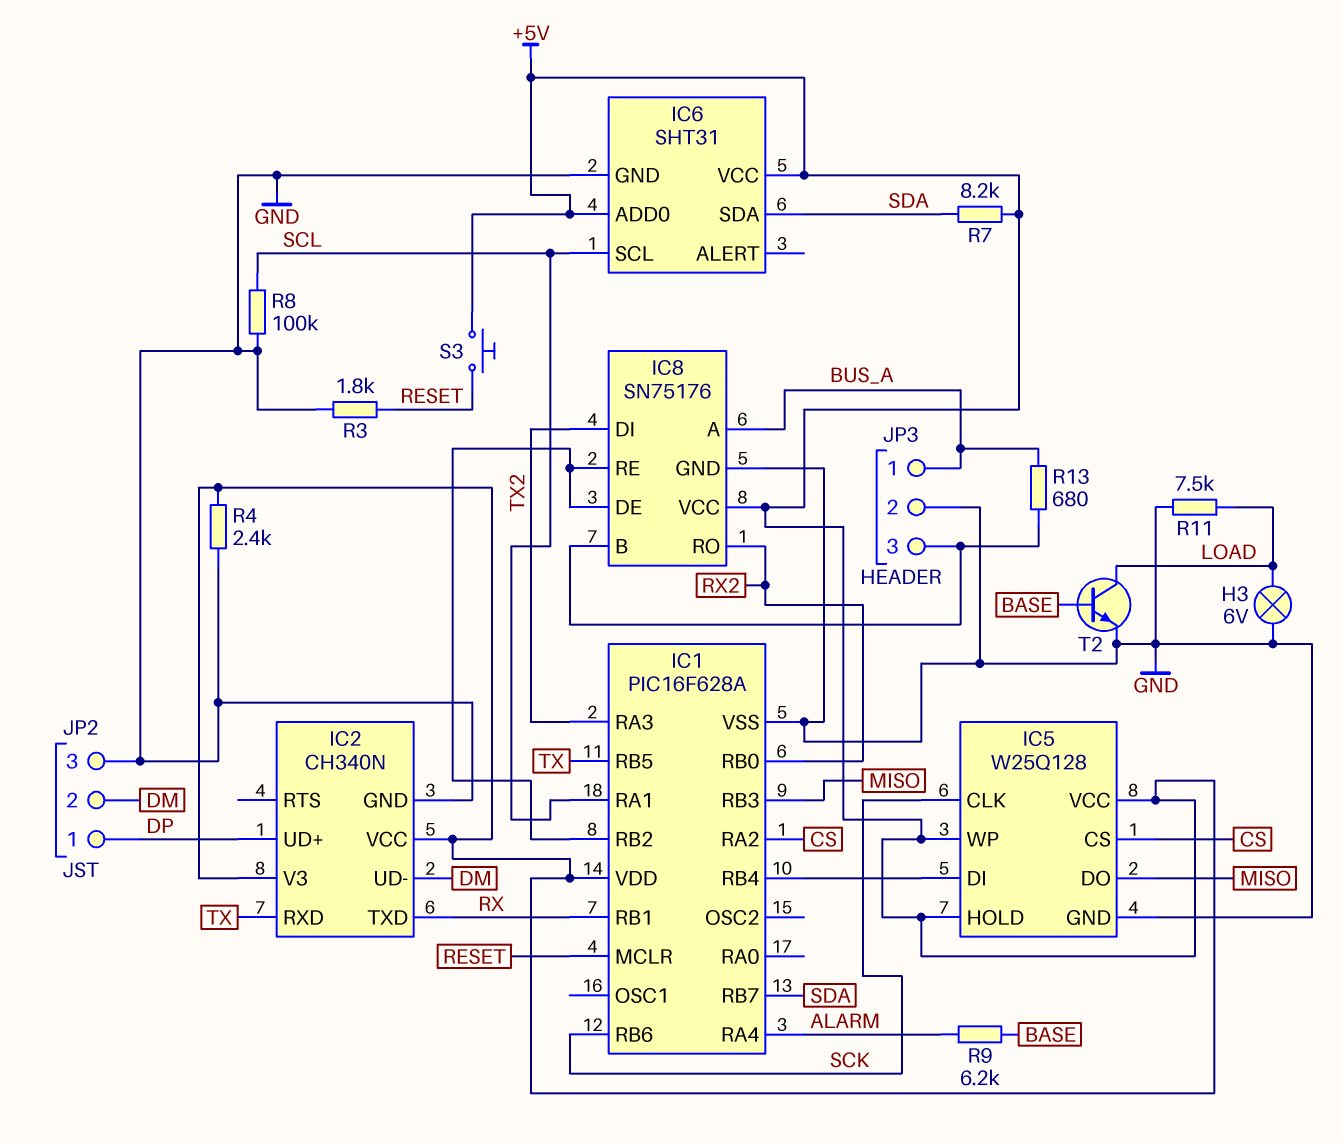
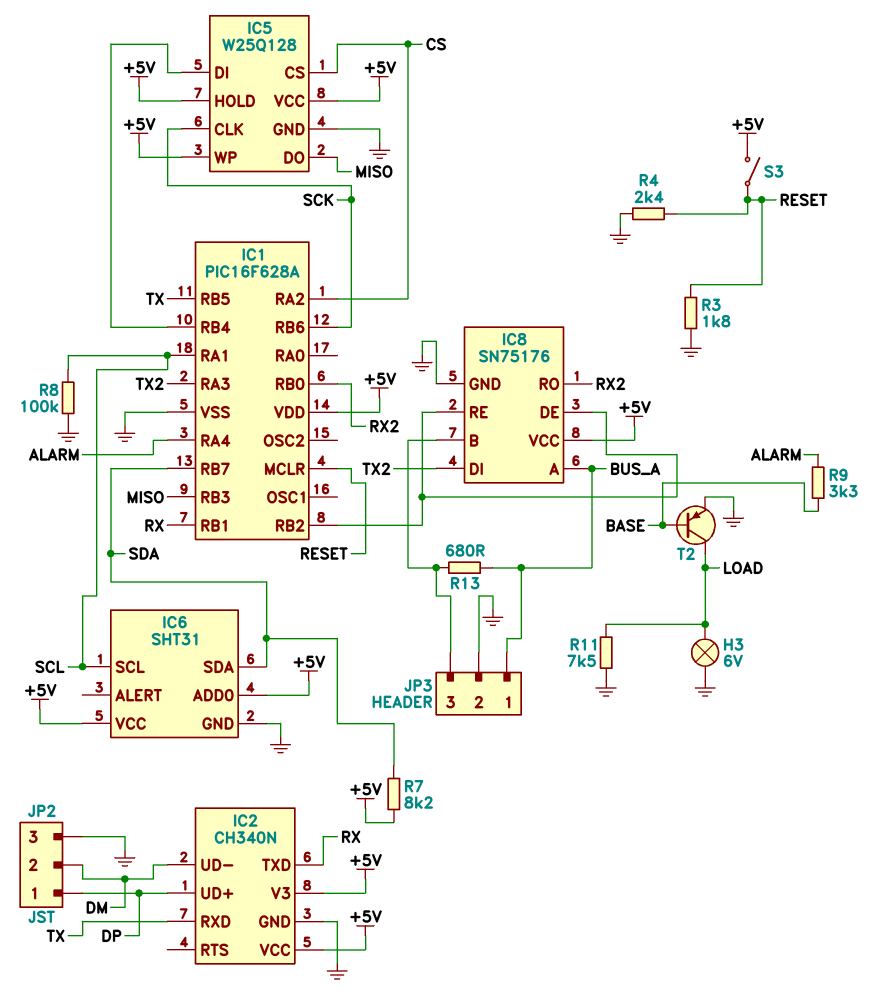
R4: 2.4k (+5V, GND) -> 2.4k (GND, RESET)
R9: 6.2k (ALARM, BASE) -> 3.3k (ALARM, BASE)
S3: button (+5V, RESET) -> switch (+5V, RESET)
T2: NPN (B BASE, C LOAD, E GND) -> PNP (B BASE, C LOAD, E GND)

